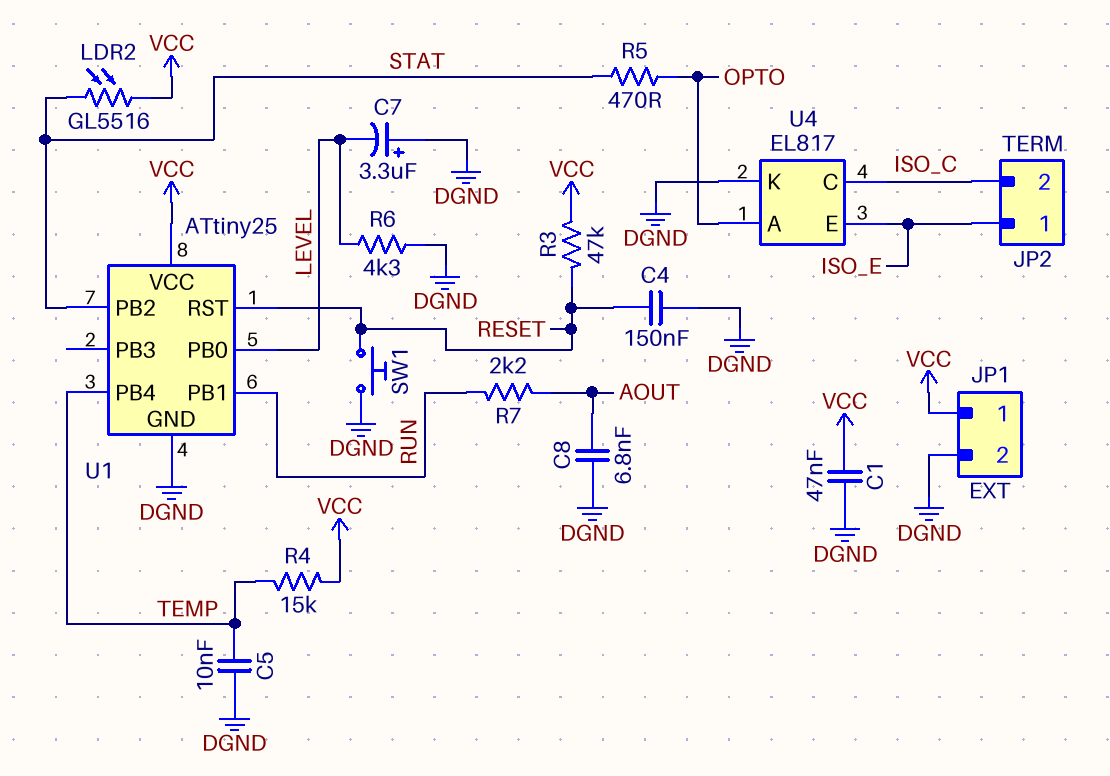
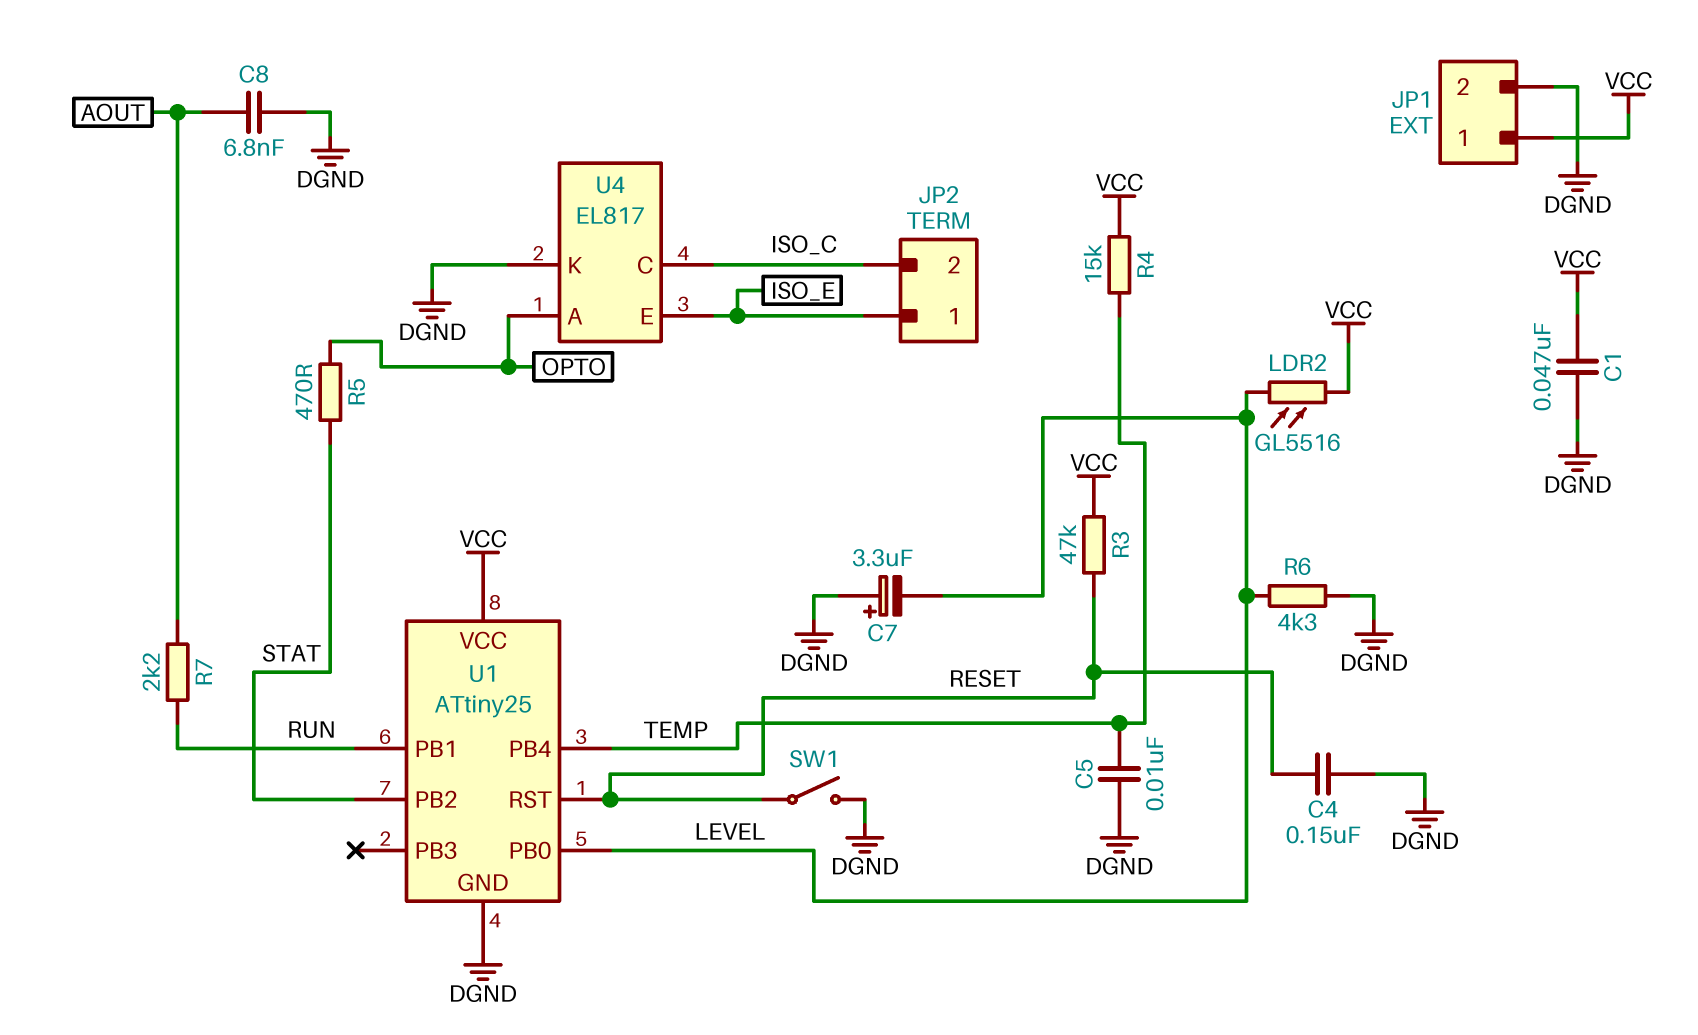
LDR2: GL5516 (STAT, VCC) -> GL5516 (LEVEL, VCC)
SW1: button (DGND, RESET) -> switch (DGND, RESET)

